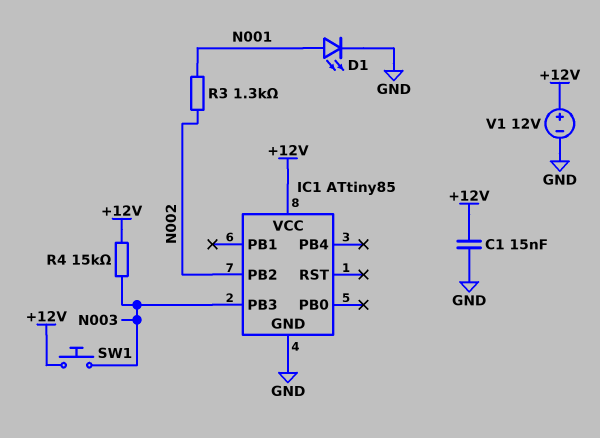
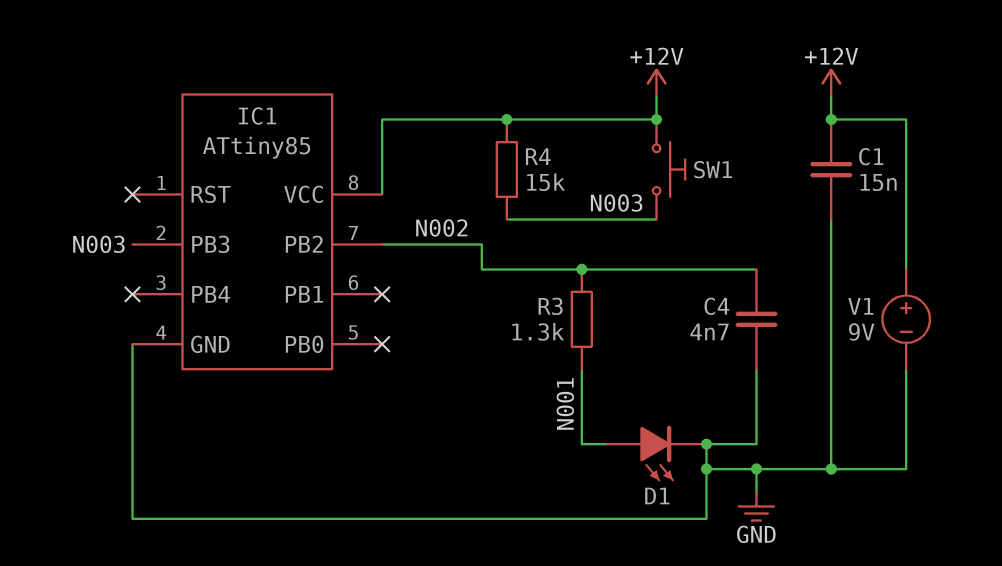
C4: none -> 4.7nF (GND, N002)
V1: 12V (plus +12V, minus GND) -> 9V (plus +12V, minus GND)

